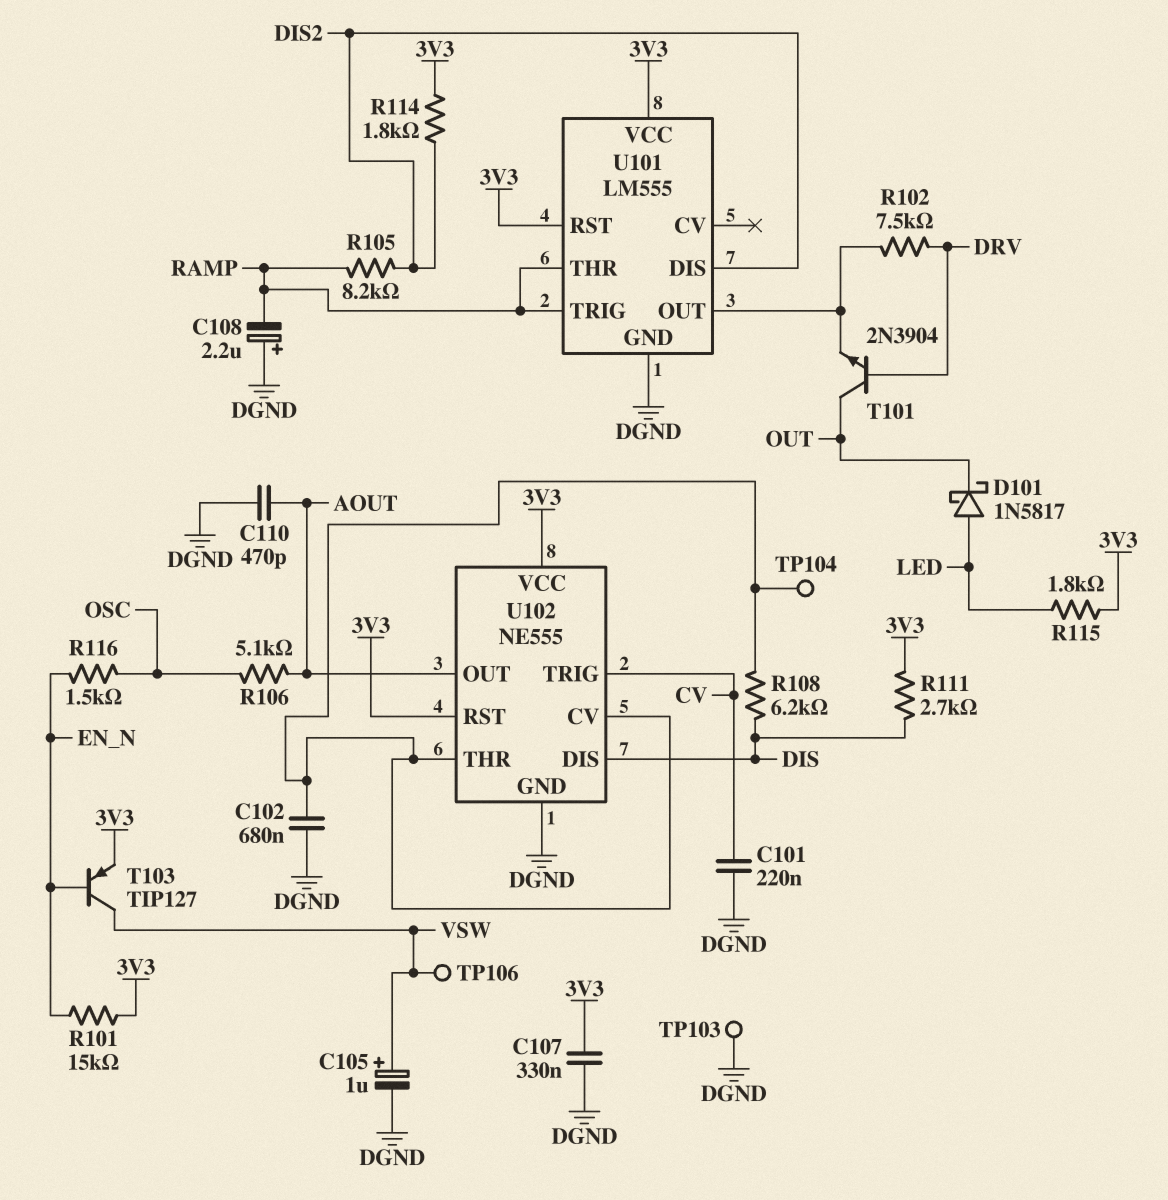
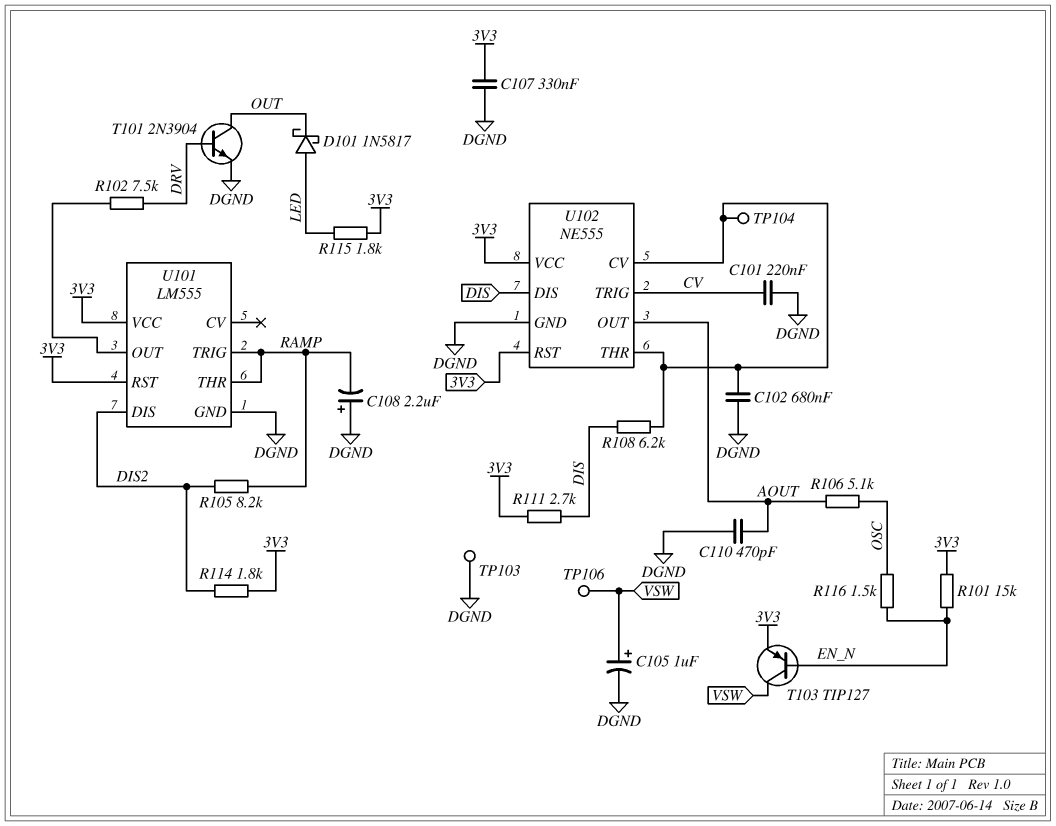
T101: NPN 2N3904 (B DRV, C OUT, E U101/OUT) -> NPN 2N3904 (B DRV, C OUT, E DGND)

